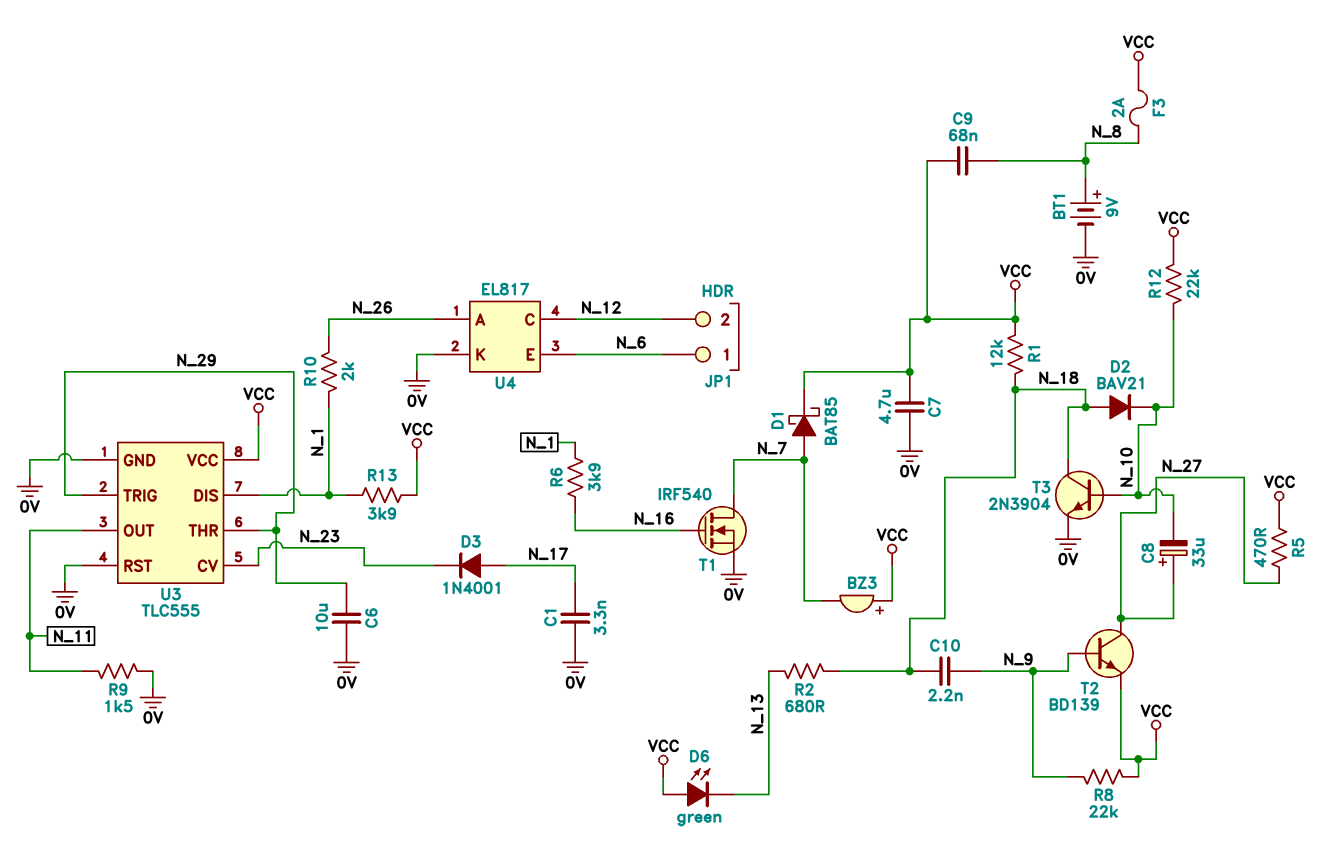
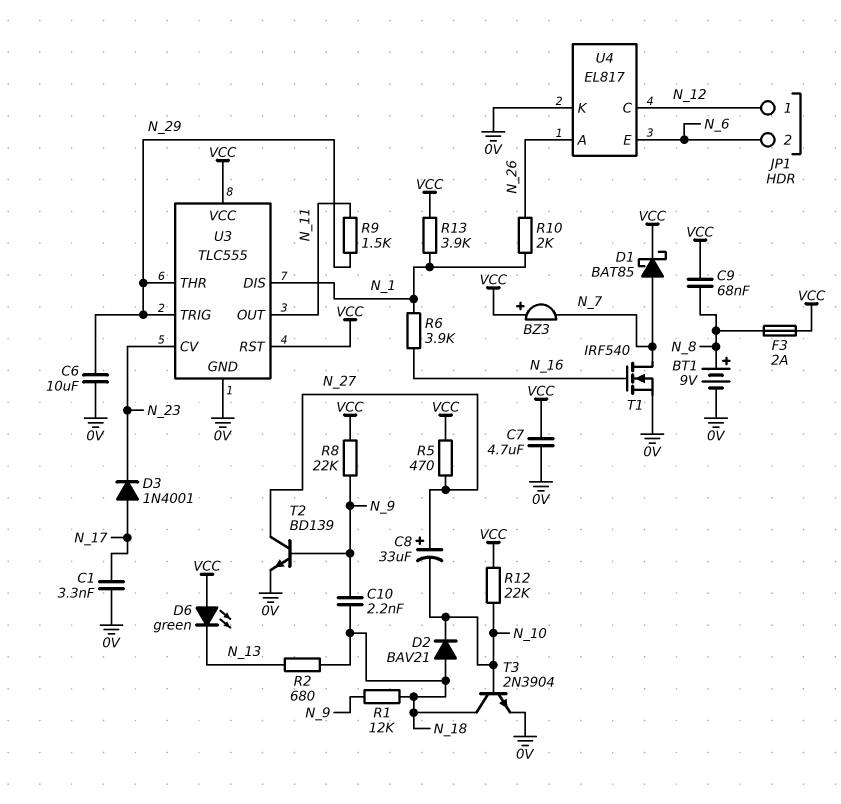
JP1 pin 1: N_6 -> N_12
JP1 pin 2: N_12 -> N_6
R1: 12k (N_18, VCC) -> 12k (N_9, N_18)
R9: 1.5k (0V, N_11) -> 1.5k (N_11, N_29)
T2: NPN BD139 (B N_9, C N_27, E VCC) -> NPN BD139 (B N_9, C N_27, E 0V)
U3 pin RST: 0V -> VCC

